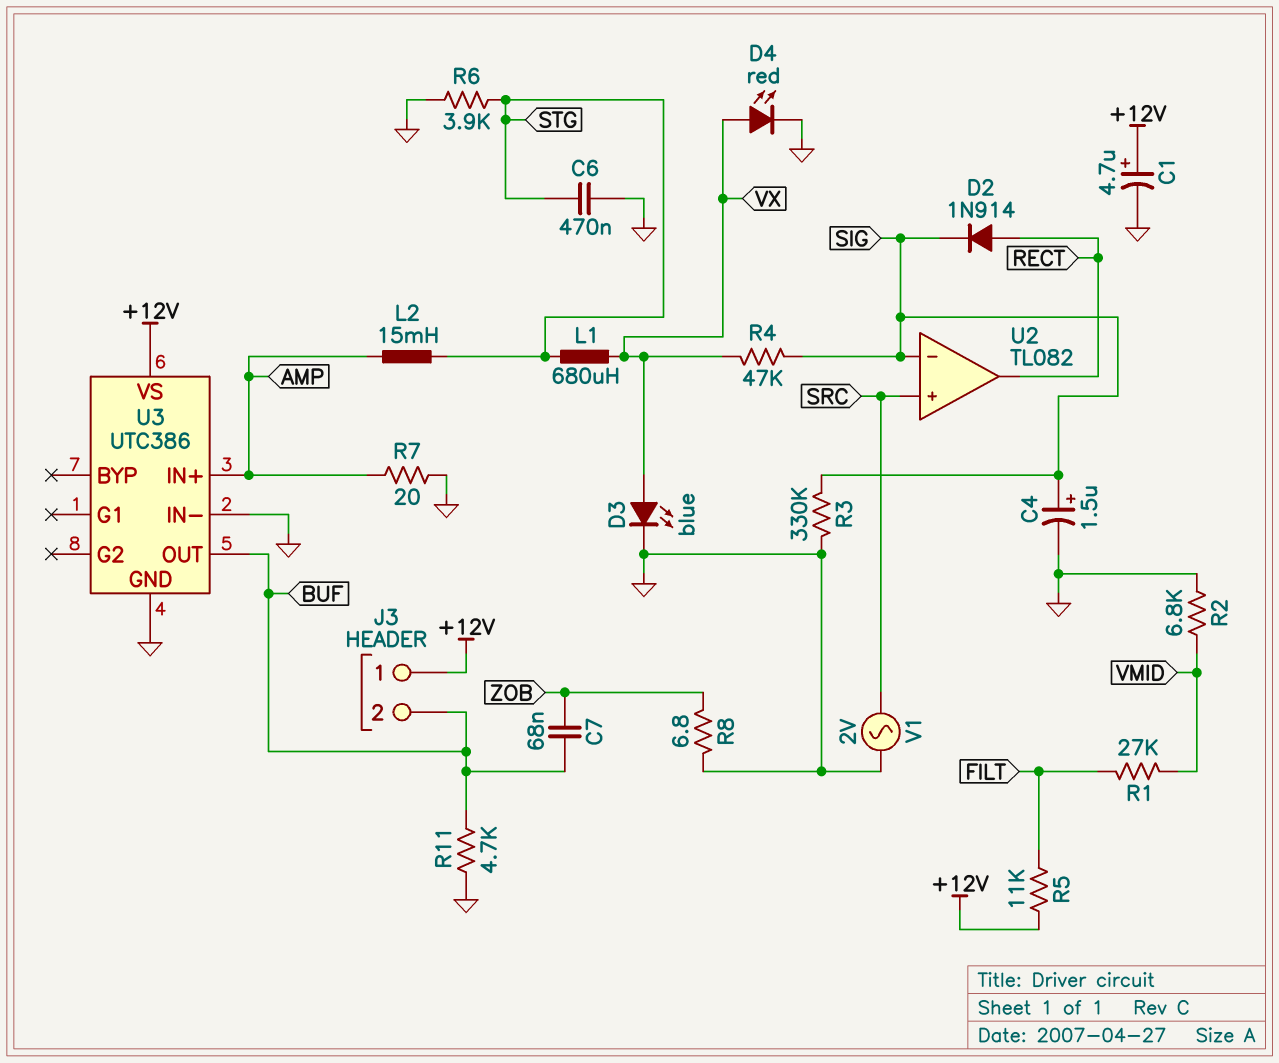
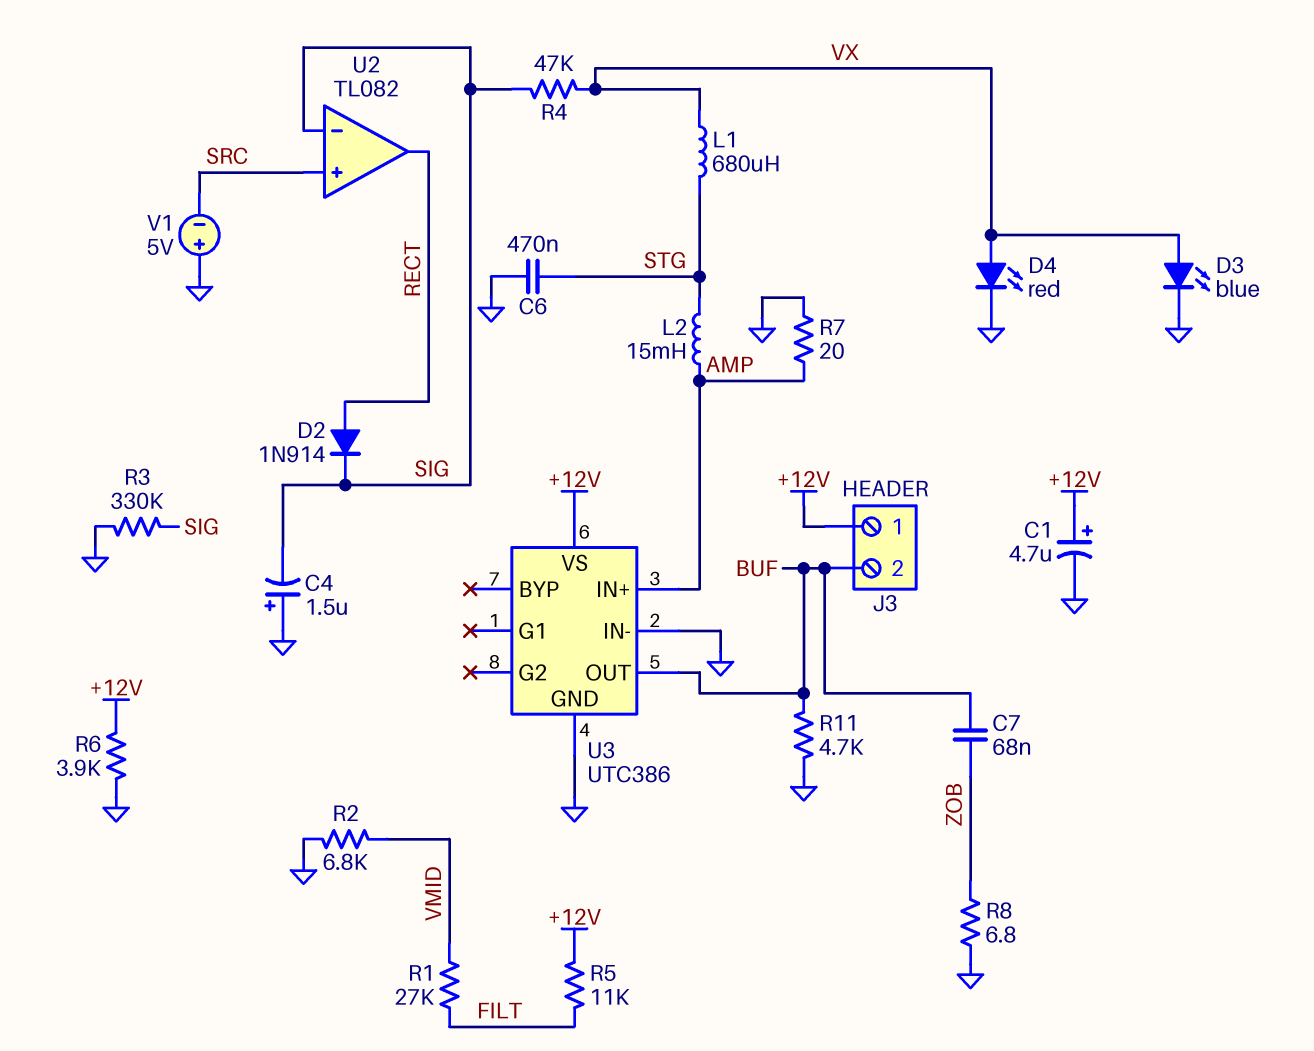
C4: 1.5uF (plus SIG, minus GND) -> 1.5uF (plus GND, minus SIG)
R6: 3.9k (GND, STG) -> 3.9k (+12V, GND)
V1: AC 2V (GND, SRC) -> 5V (plus GND, minus SRC)

